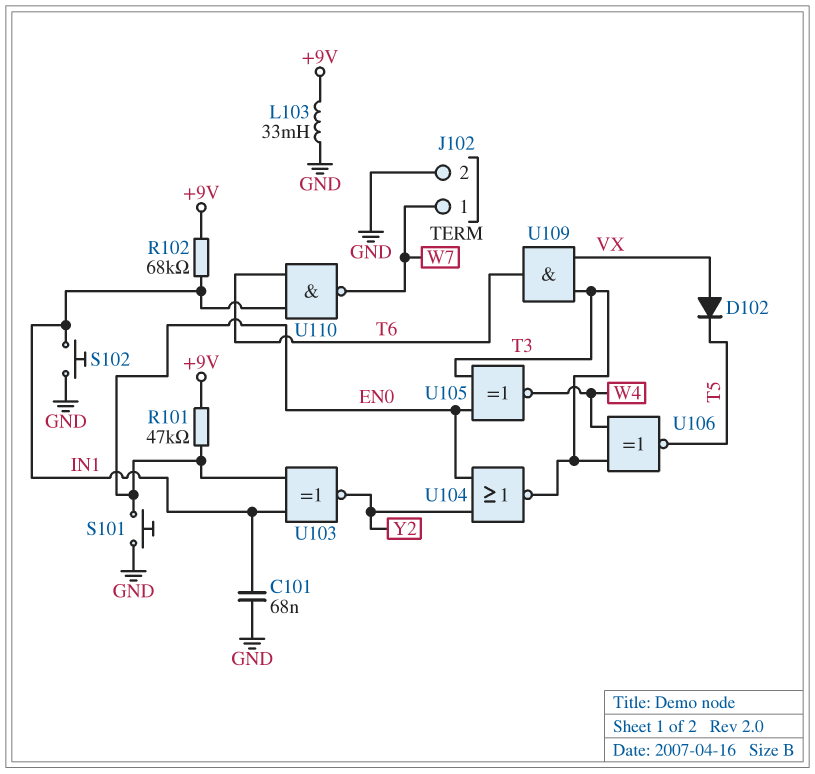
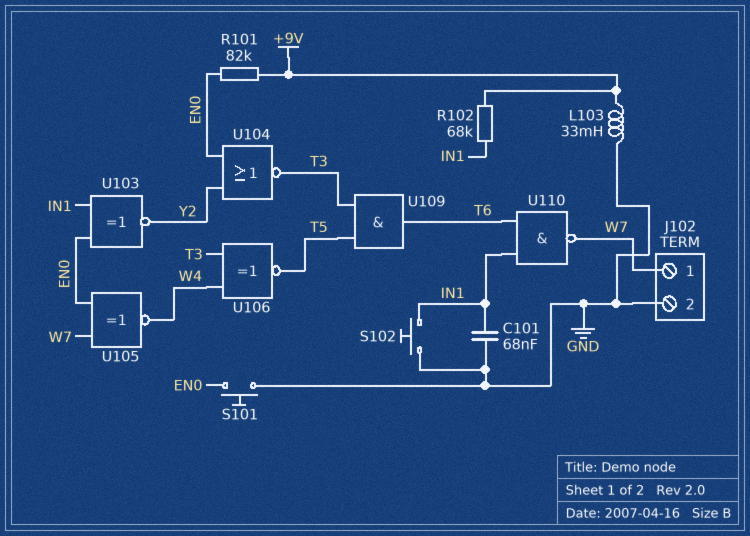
D102: diode (A VX, K T5) -> none
R101: 47k (+9V, EN0) -> 82k (+9V, EN0)
U105: XNOR (in EN0, in T3, out W4) -> XNOR (in EN0, in W7, out W4)
U109: AND (in T3, in VX, out T6) -> AND (in T3, in T5, out T6)

